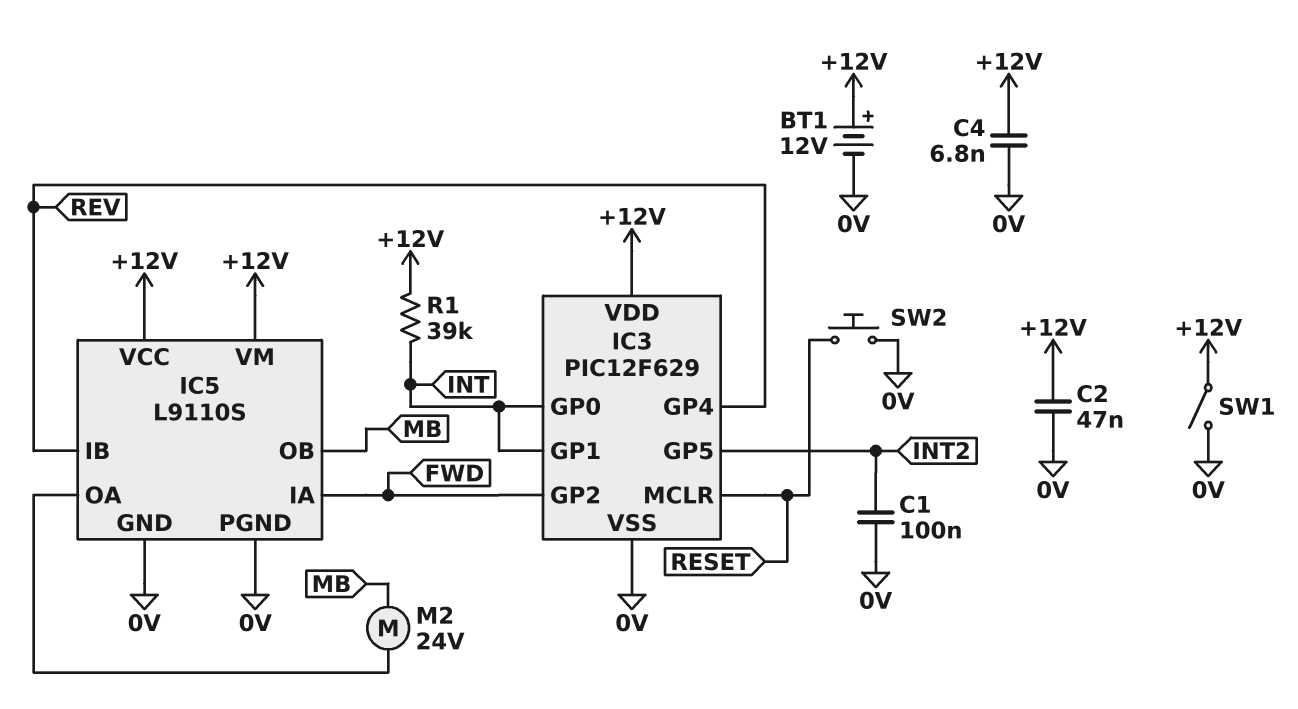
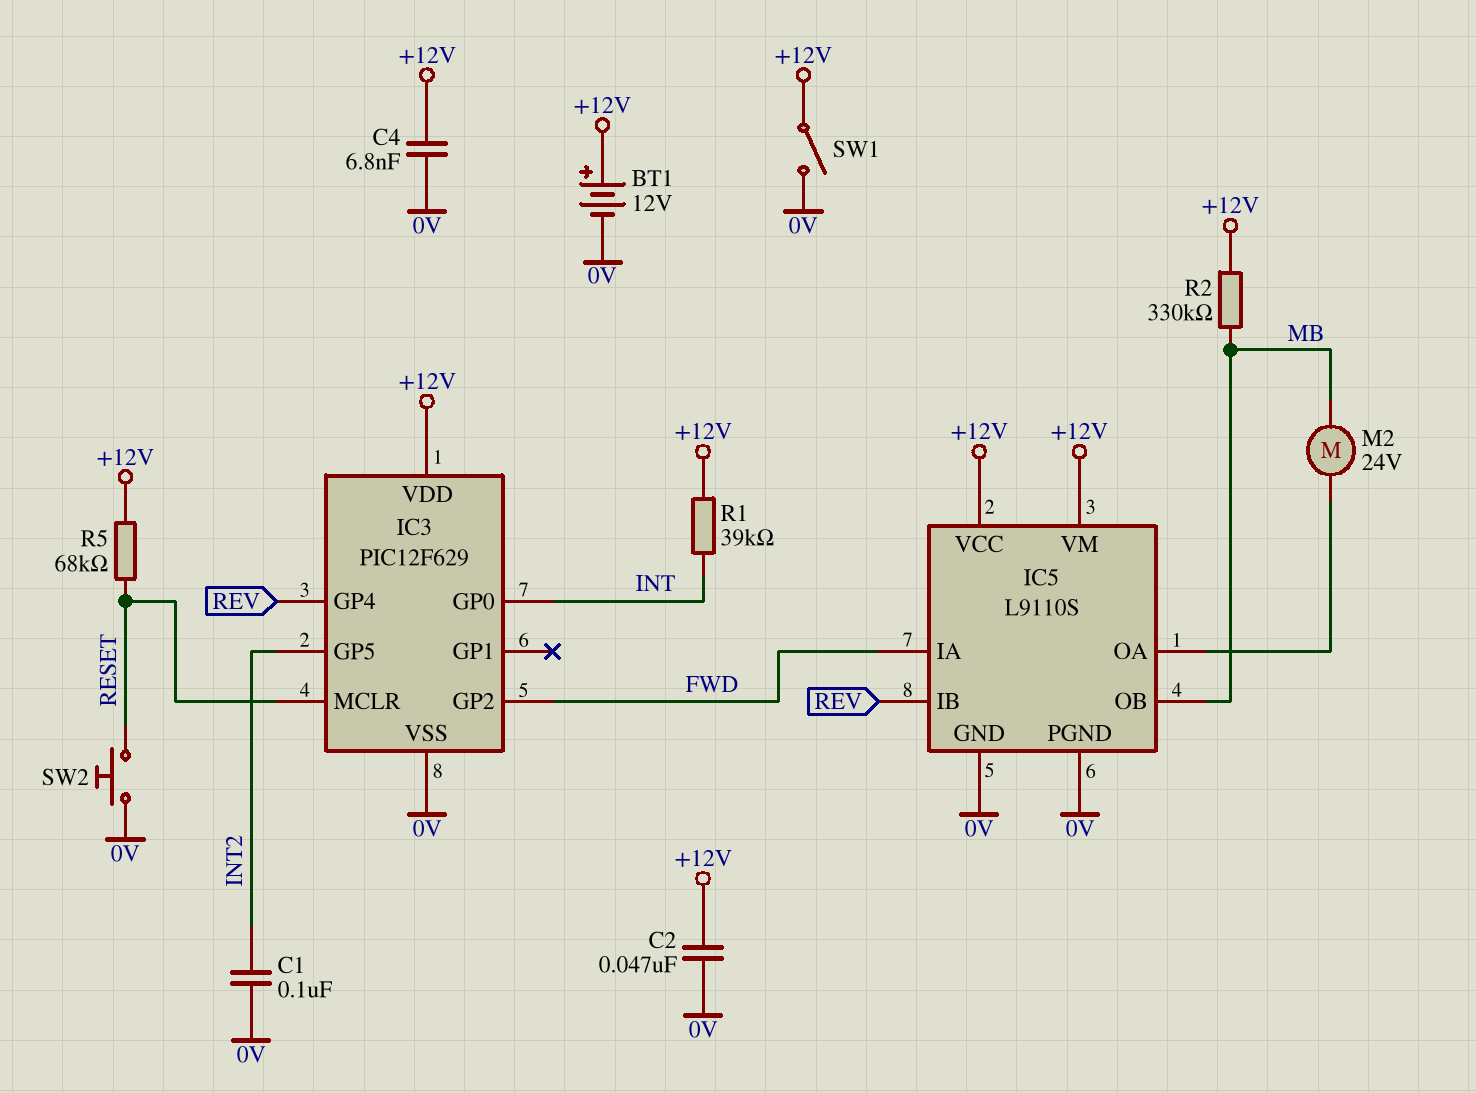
IC3 pin GP1: INT -> none
R2: none -> 330k (+12V, MB)
R5: none -> 68k (+12V, RESET)

